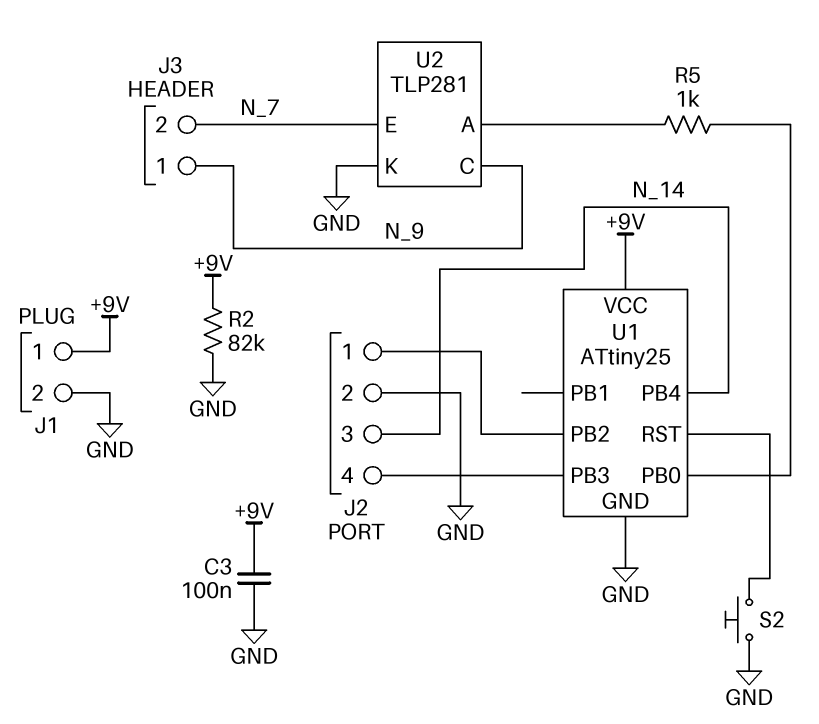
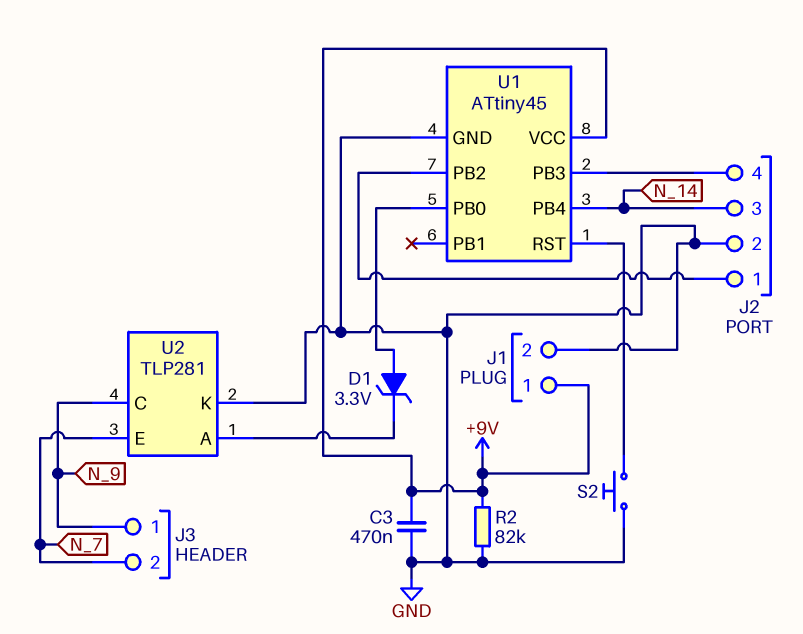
C3: 100nF (+9V, GND) -> 470nF (+9V, GND)
D1: none -> zener 3.3V (A U1/PB0, K U2/A)
R5: 1k (U1/PB0, U2/A) -> none
U1: ATtiny25 -> ATtiny45

